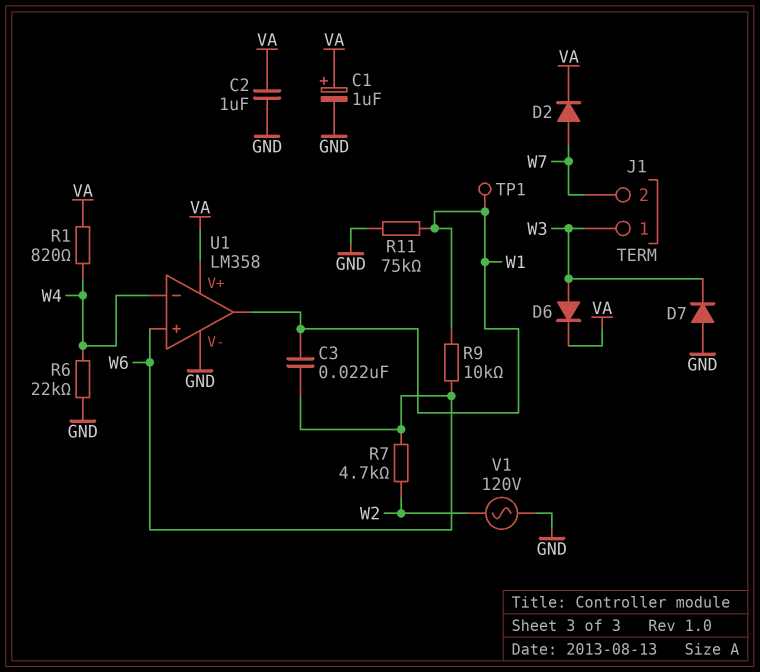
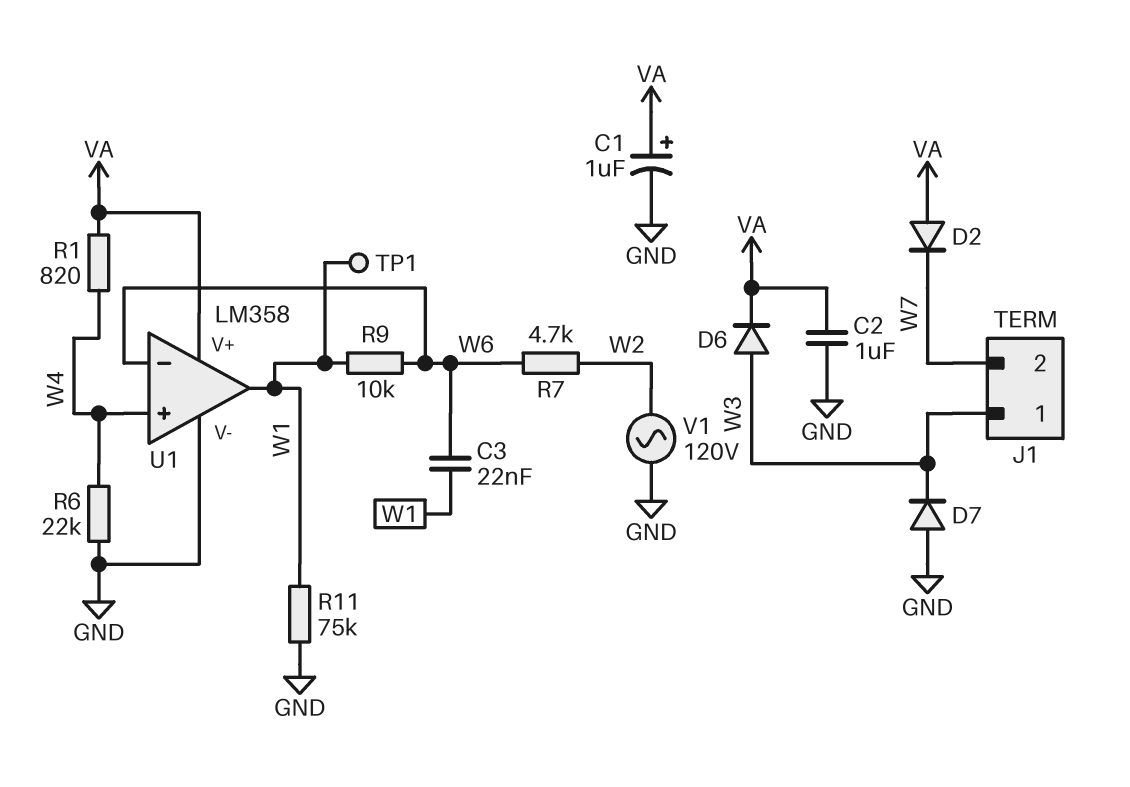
D2: diode (A W7, K VA) -> diode (A VA, K W7)
U1 pin in+: W6 -> W4
U1 pin in-: W4 -> W6

